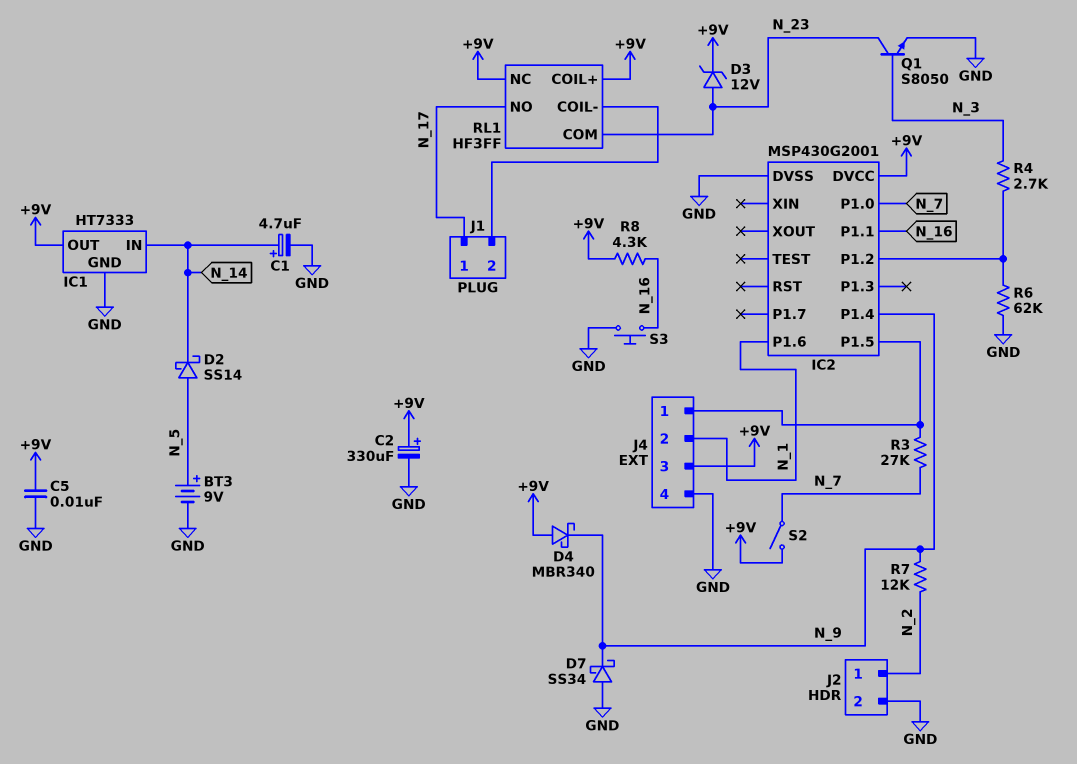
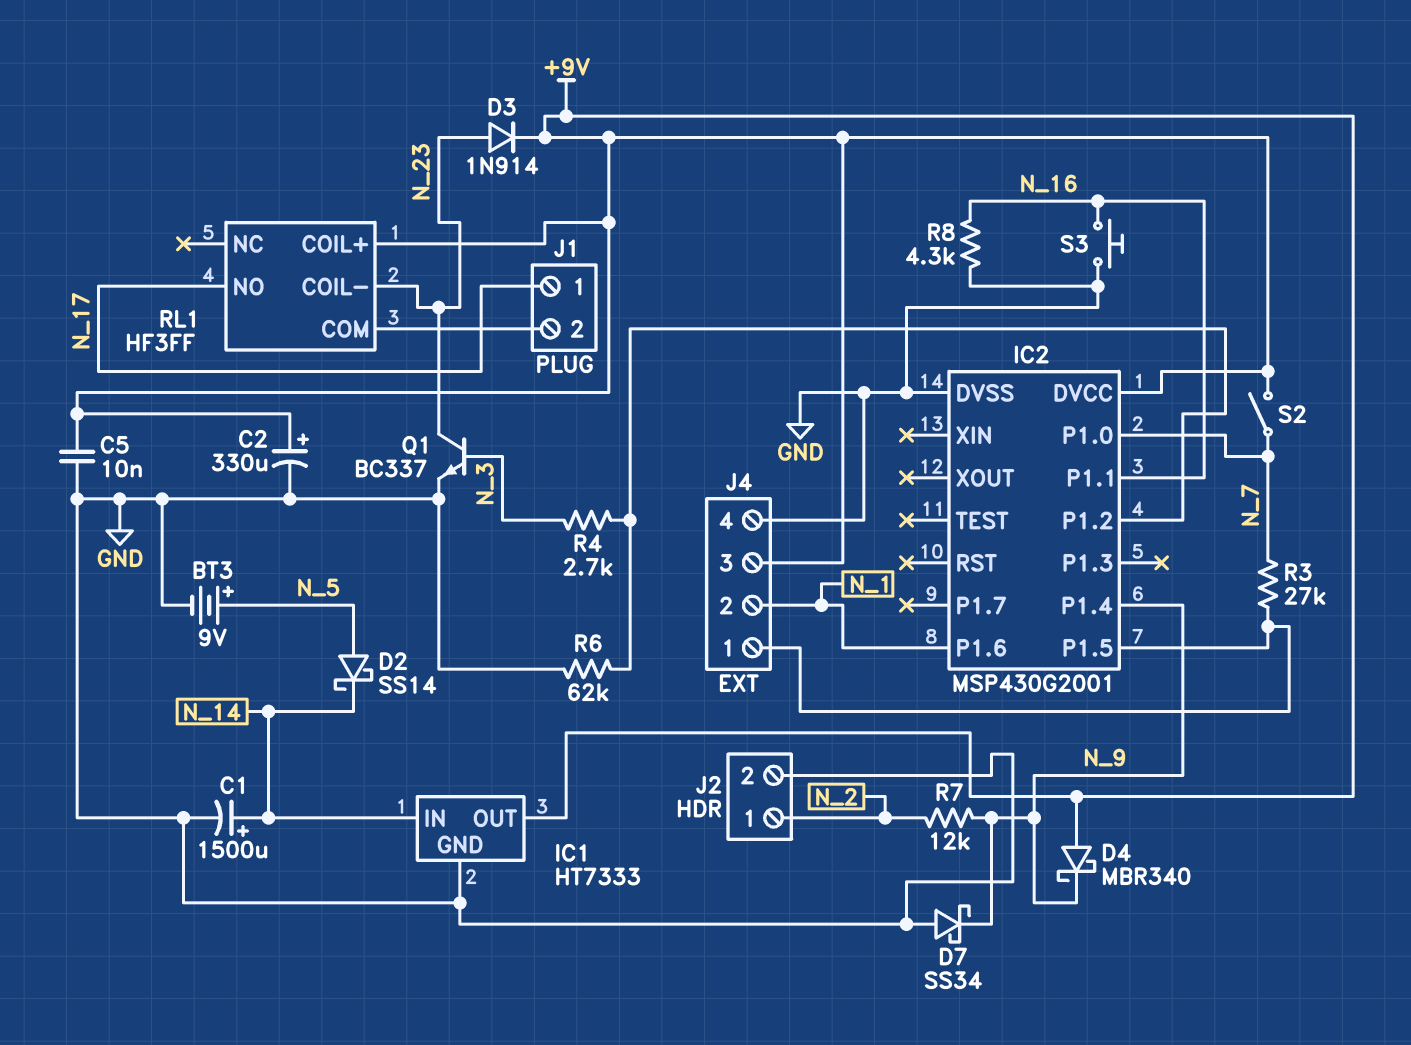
C1: 4.7uF (plus N_14, minus GND) -> 1500uF (plus N_14, minus GND)
D3: zener 12V (A N_23, K +9V) -> diode 1N914 (A N_23, K +9V)
Q1: NPN S8050 (B N_3, C N_23, E GND) -> NPN BC337 (B N_3, C N_23, E GND)
R8: 4.3k (+9V, N_16) -> 4.3k (GND, N_16)
RL1 pin COIL-: J1/2 -> N_23
RL1 pin COM: N_23 -> J1/2
RL1 pin NC: +9V -> none

